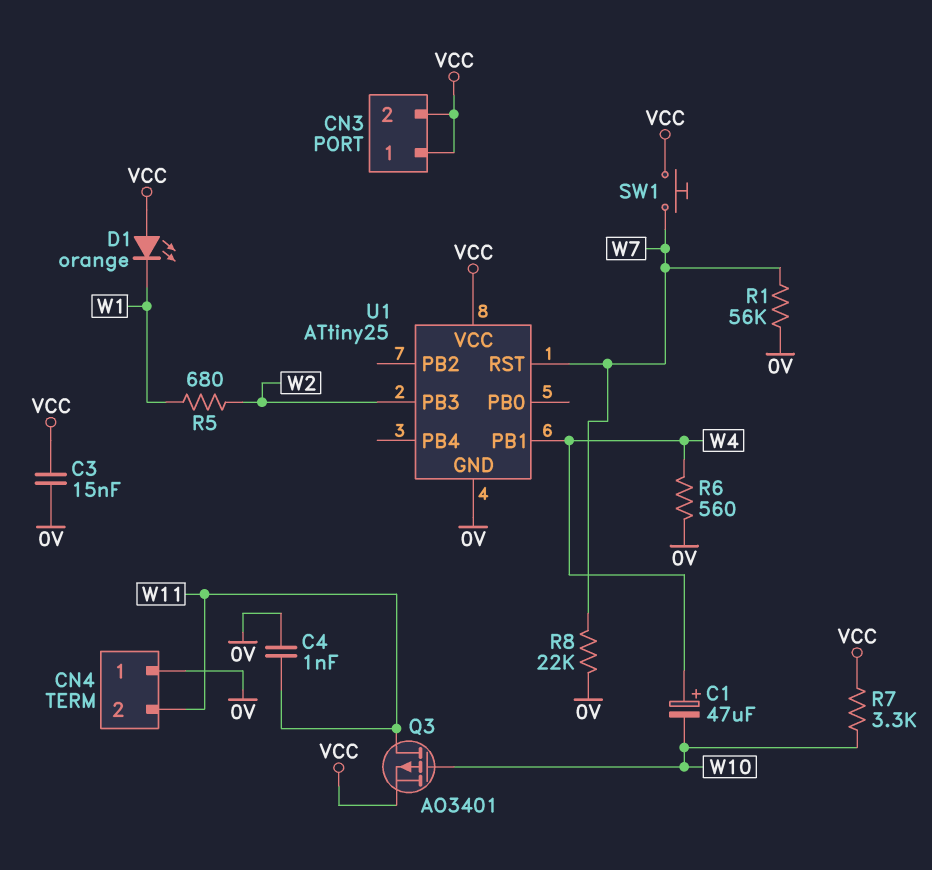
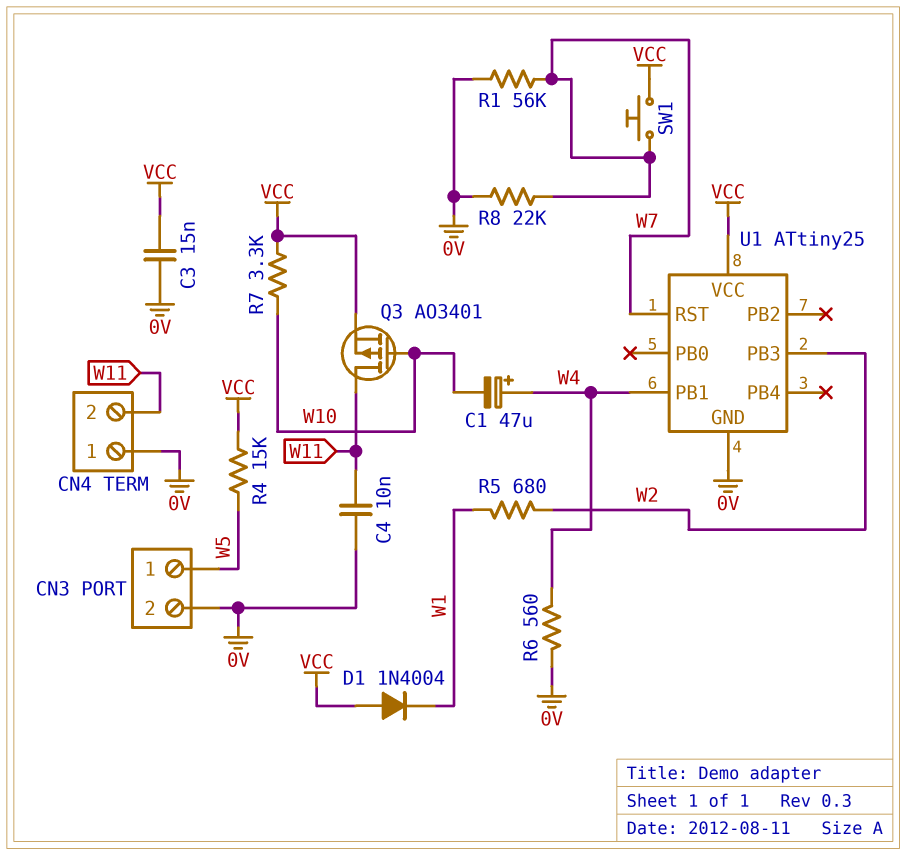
C4: 1nF (0V, W11) -> 10nF (0V, W11)
CN3 pin 1: VCC -> W5
CN3 pin 2: VCC -> 0V
D1: LED orange (A VCC, K W1) -> diode 1N4004 (A VCC, K W1)
R4: none -> 15k (VCC, W5)

